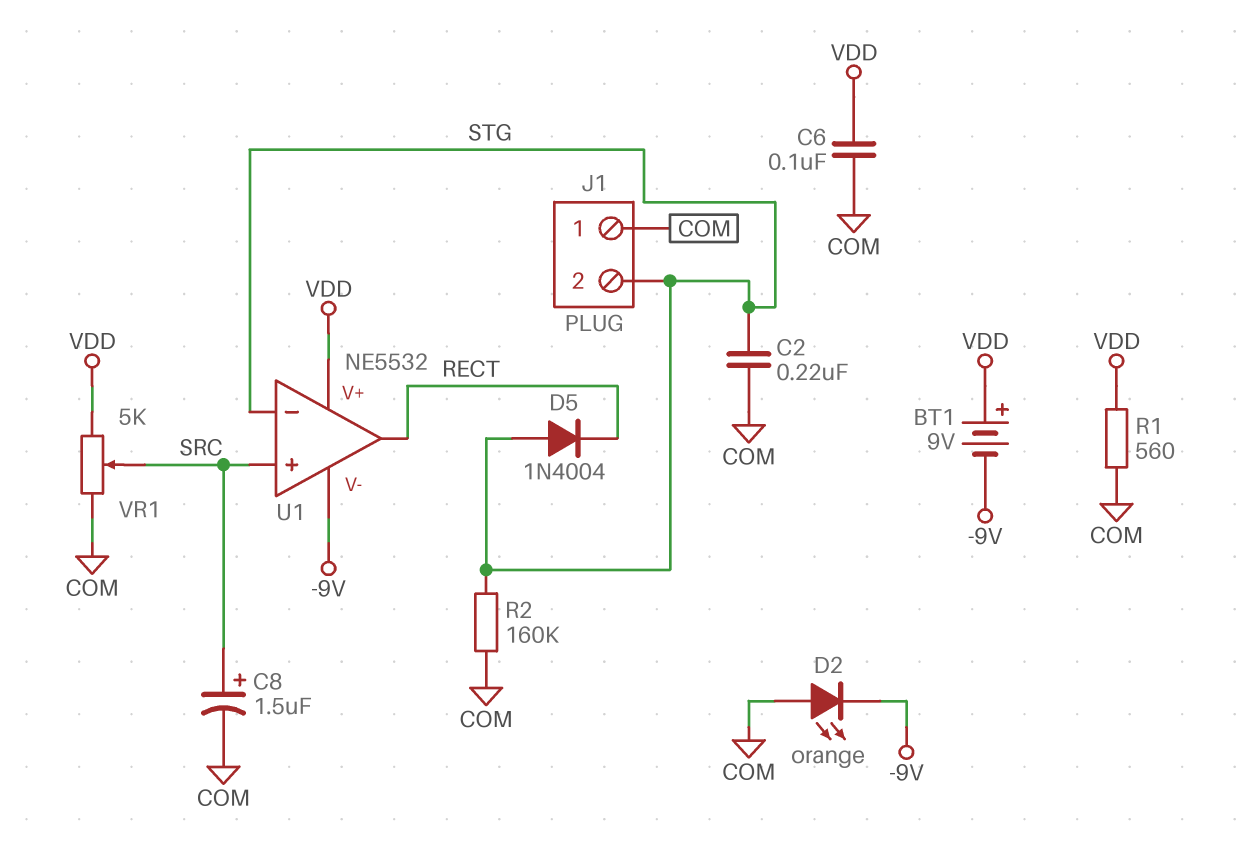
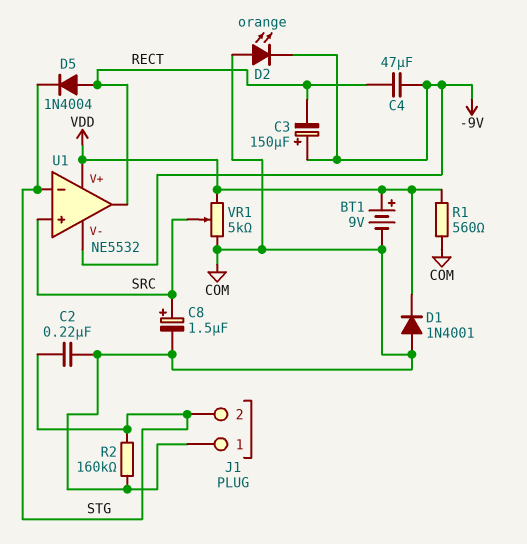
BT1: 9V (plus VDD, minus -9V) -> 9V (plus VDD, minus COM)
C3: none -> 150uF (plus -9V, minus RECT)
C4: none -> 47uF (-9V, RECT)
C6: 100nF (COM, VDD) -> none
D1: none -> diode 1N4001 (A COM, K VDD)
D5: diode 1N4004 (A STG, K RECT) -> diode 1N4004 (A RECT, K STG)

